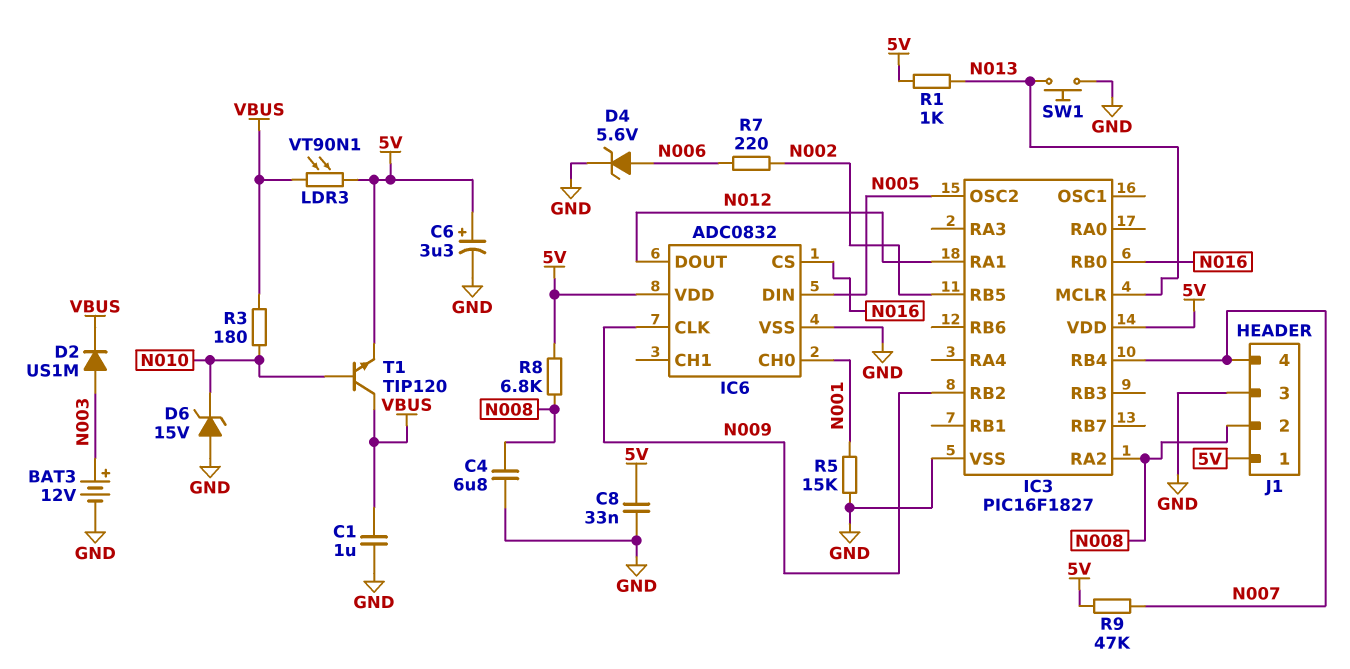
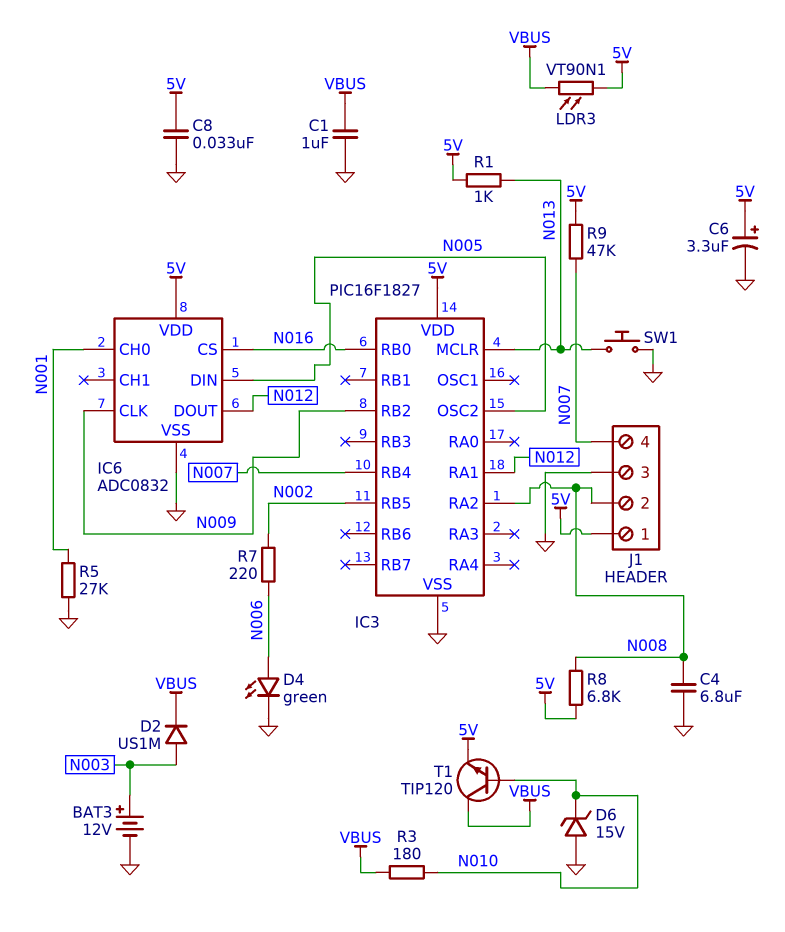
D4: zener 5.6V (A N006, K GND) -> LED green (A N006, K GND)
R5: 15k (GND, N001) -> 27k (GND, N001)

